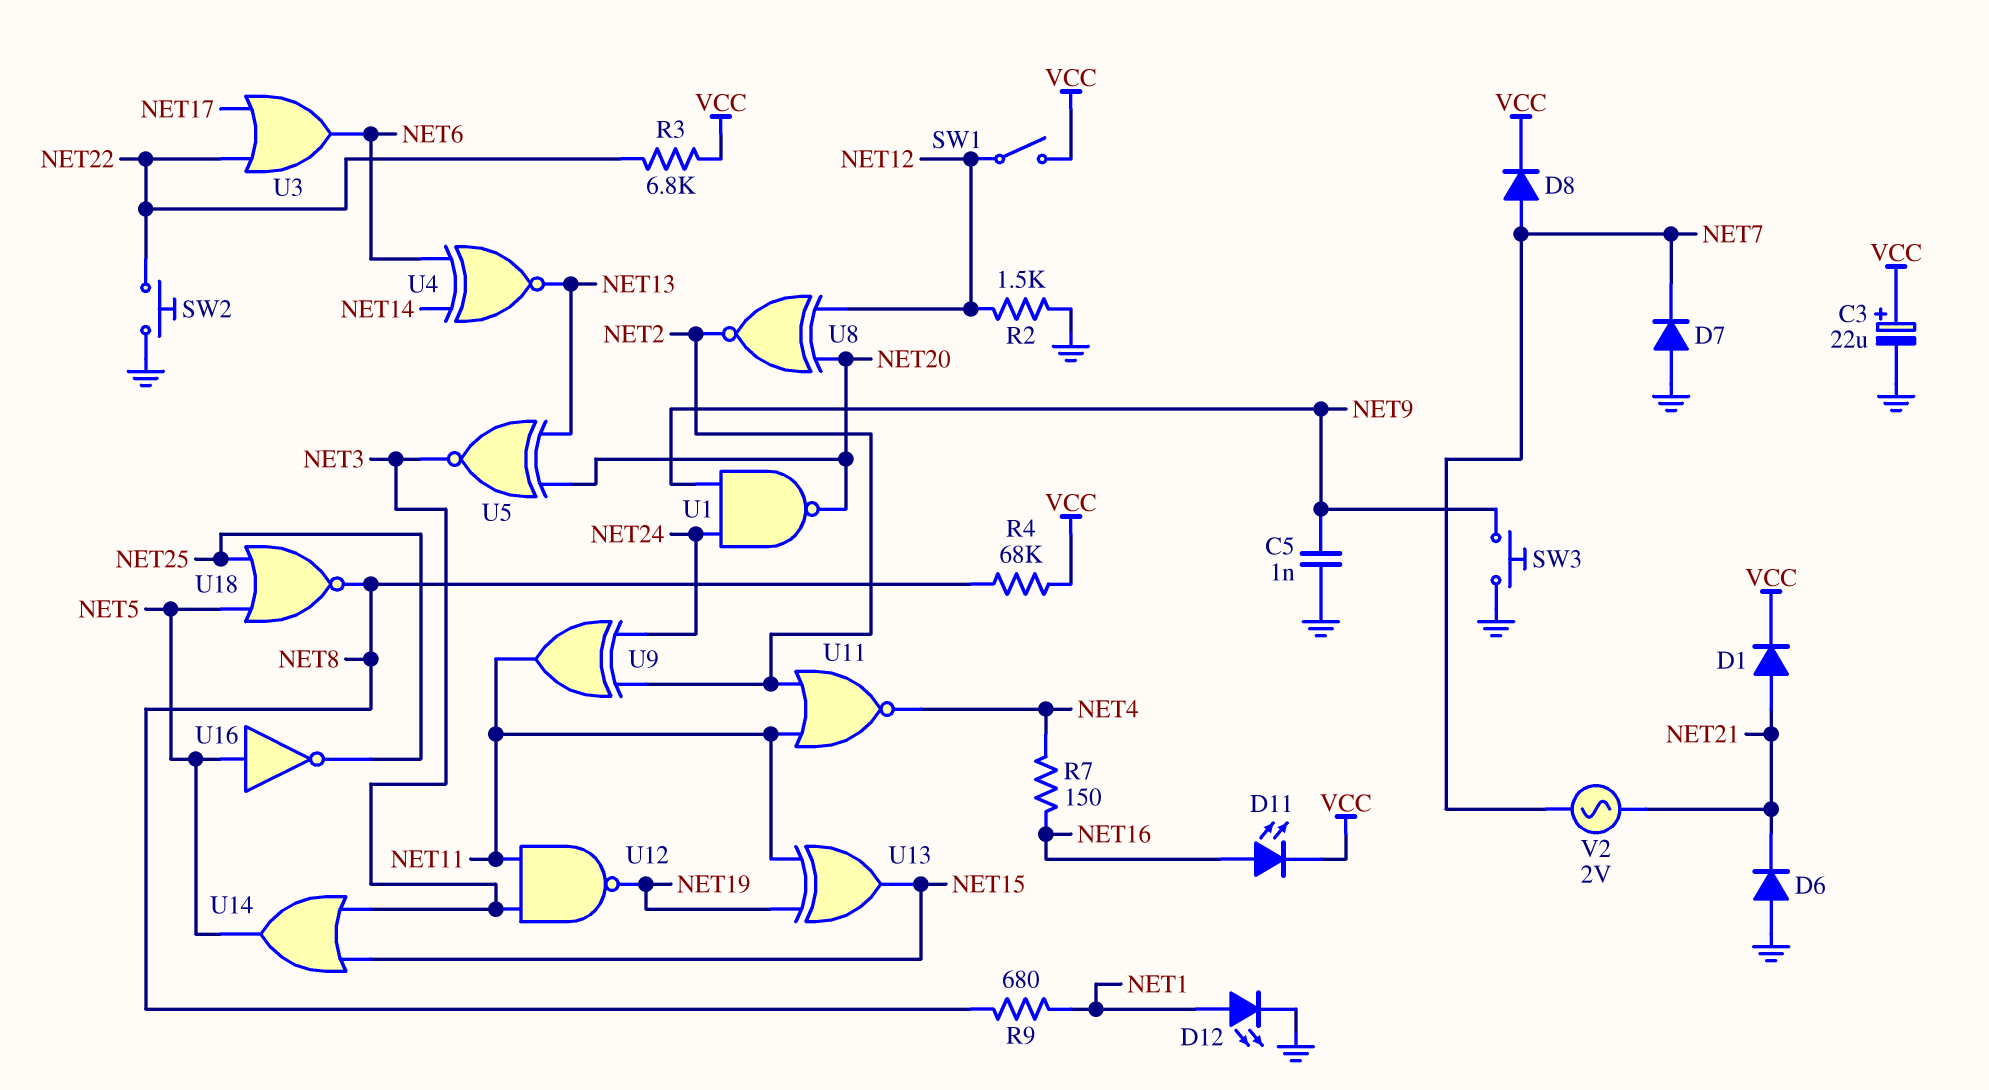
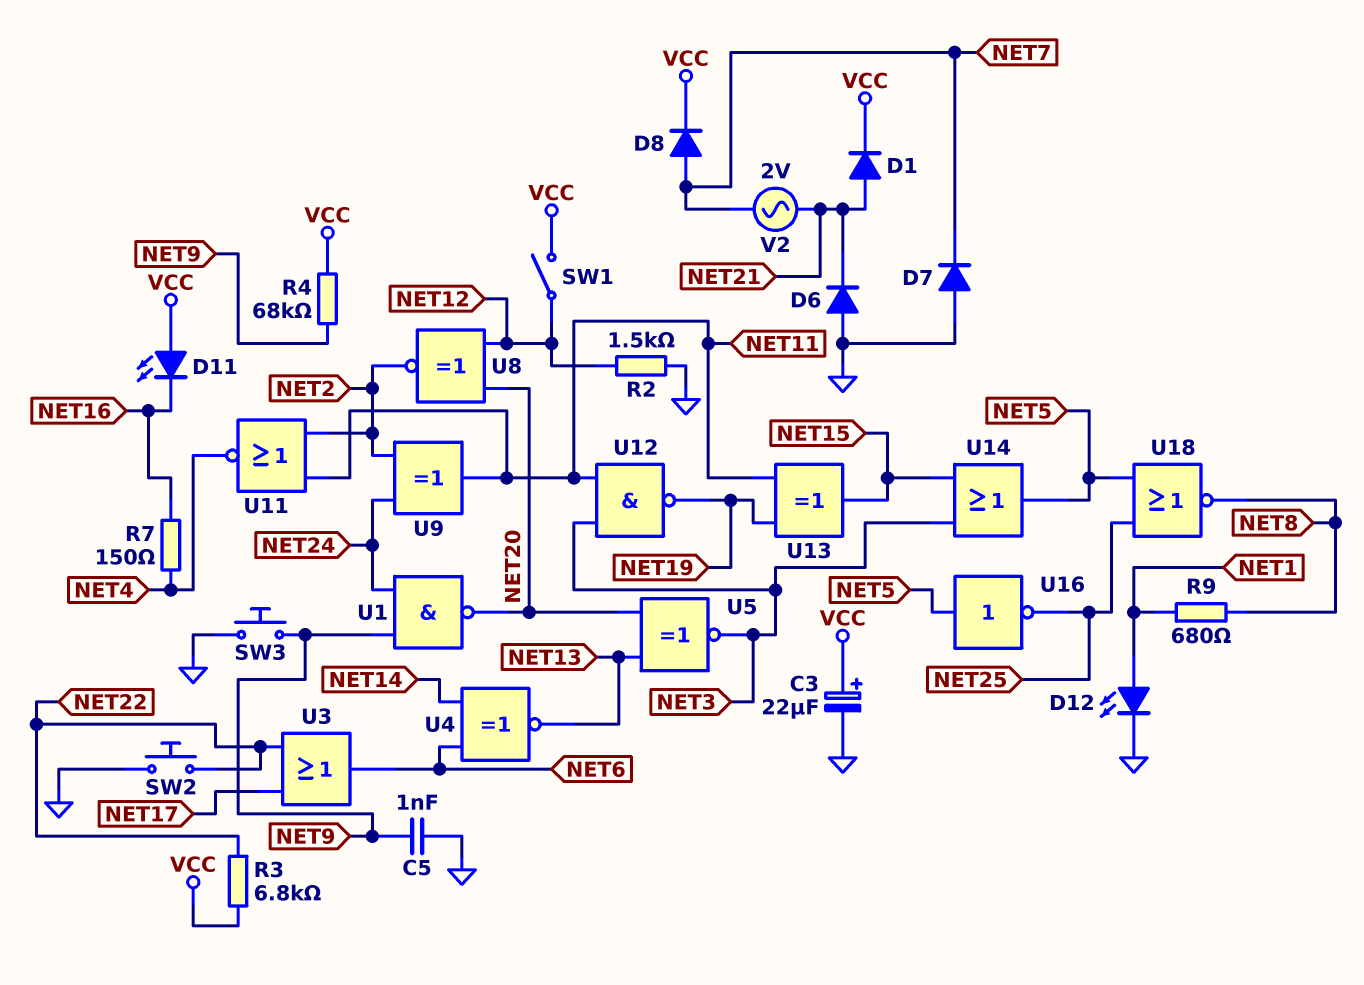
D11: LED (A NET16, K VCC) -> LED (A VCC, K NET16)
R4: 68k (NET8, VCC) -> 68k (NET9, VCC)

